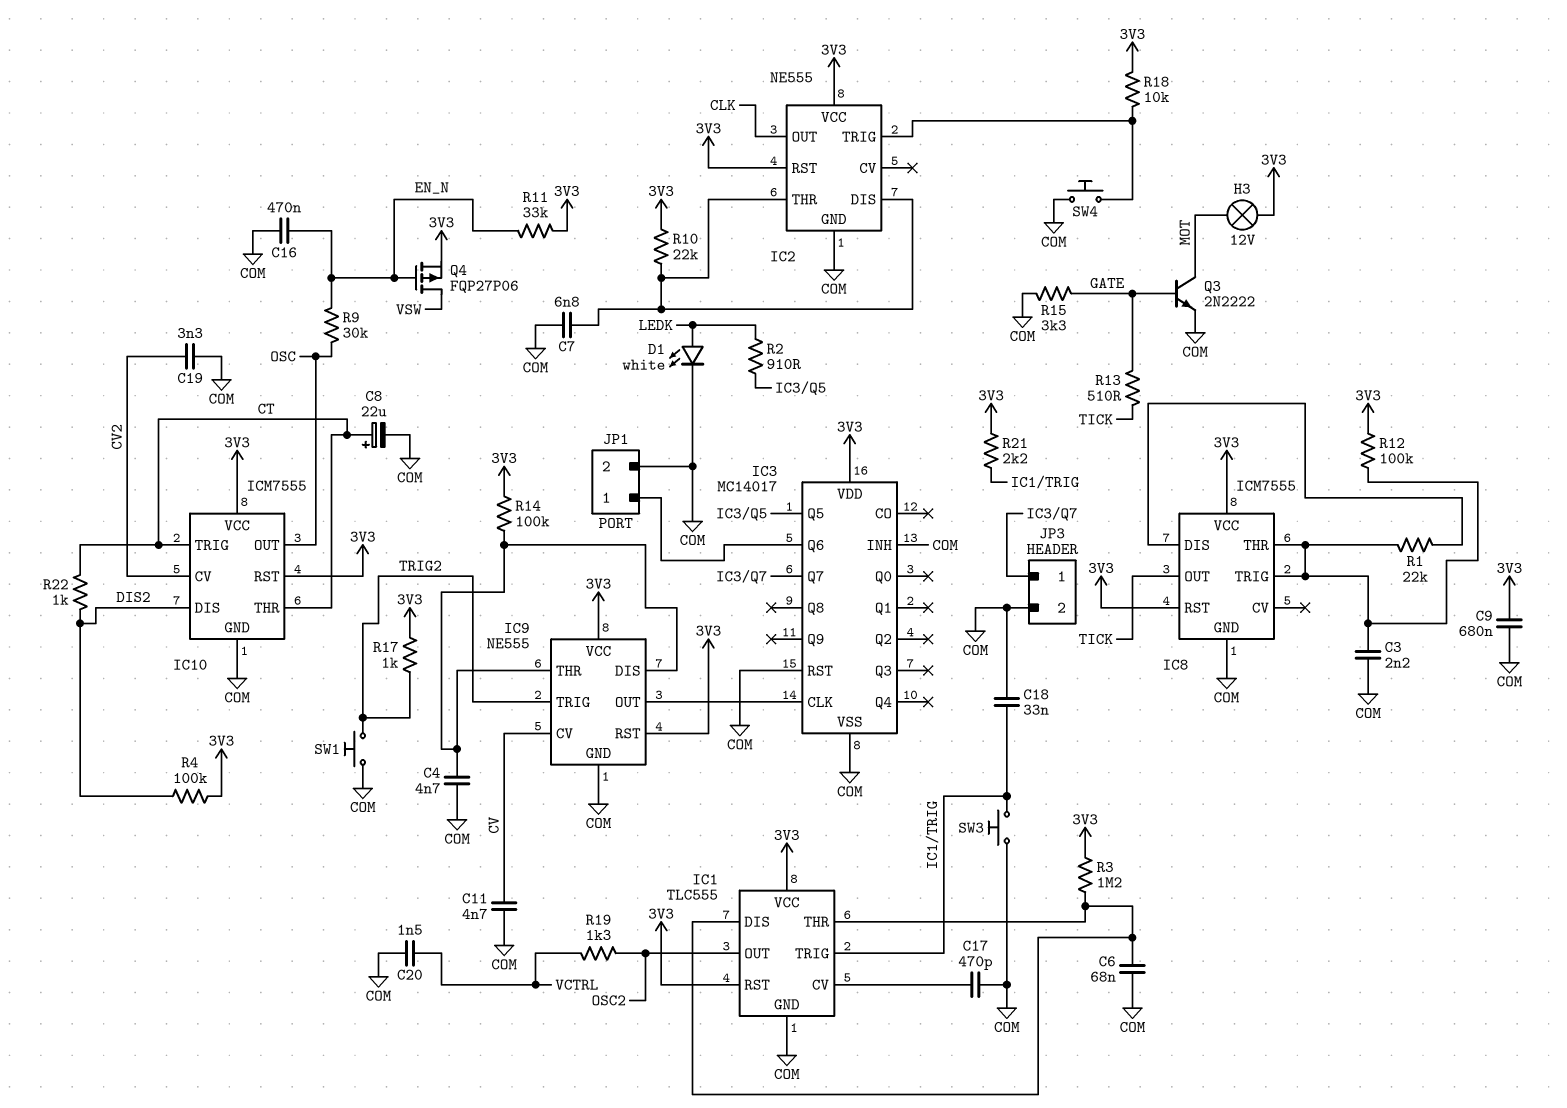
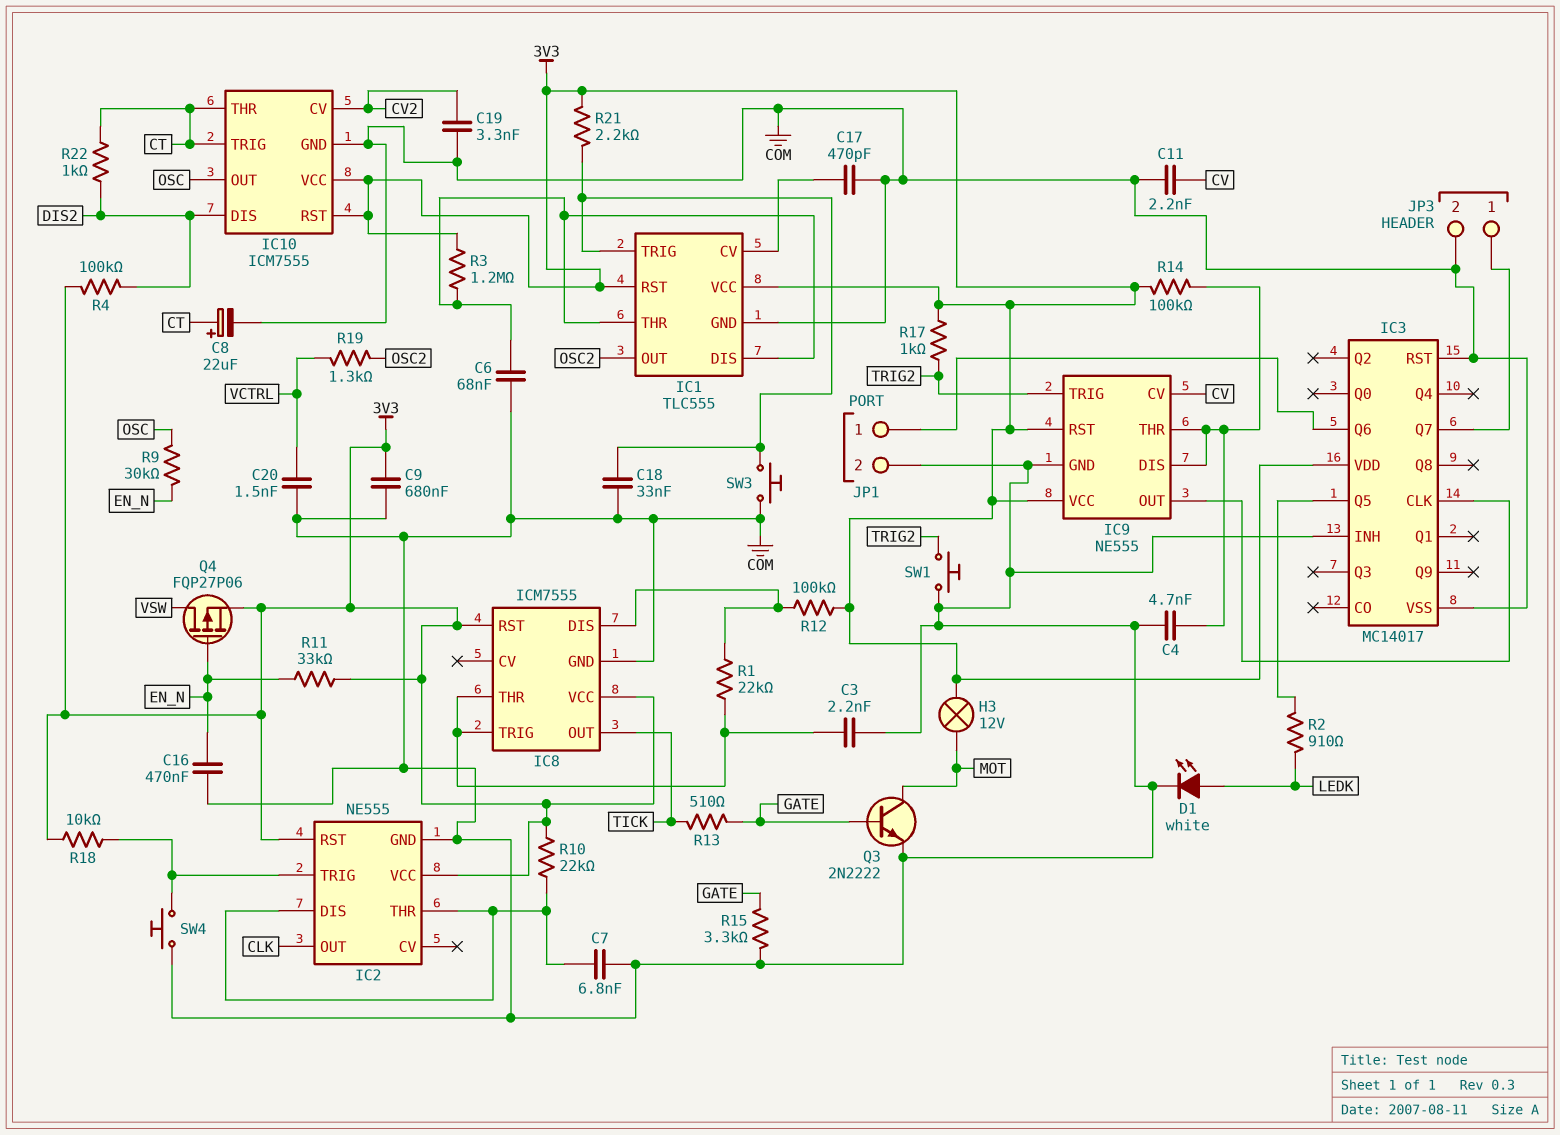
C11: 4.7nF (COM, CV) -> 2.2nF (COM, CV)
R12: 100k (3V3, IC8/THR) -> 100k (3V3, IC8/DIS)

